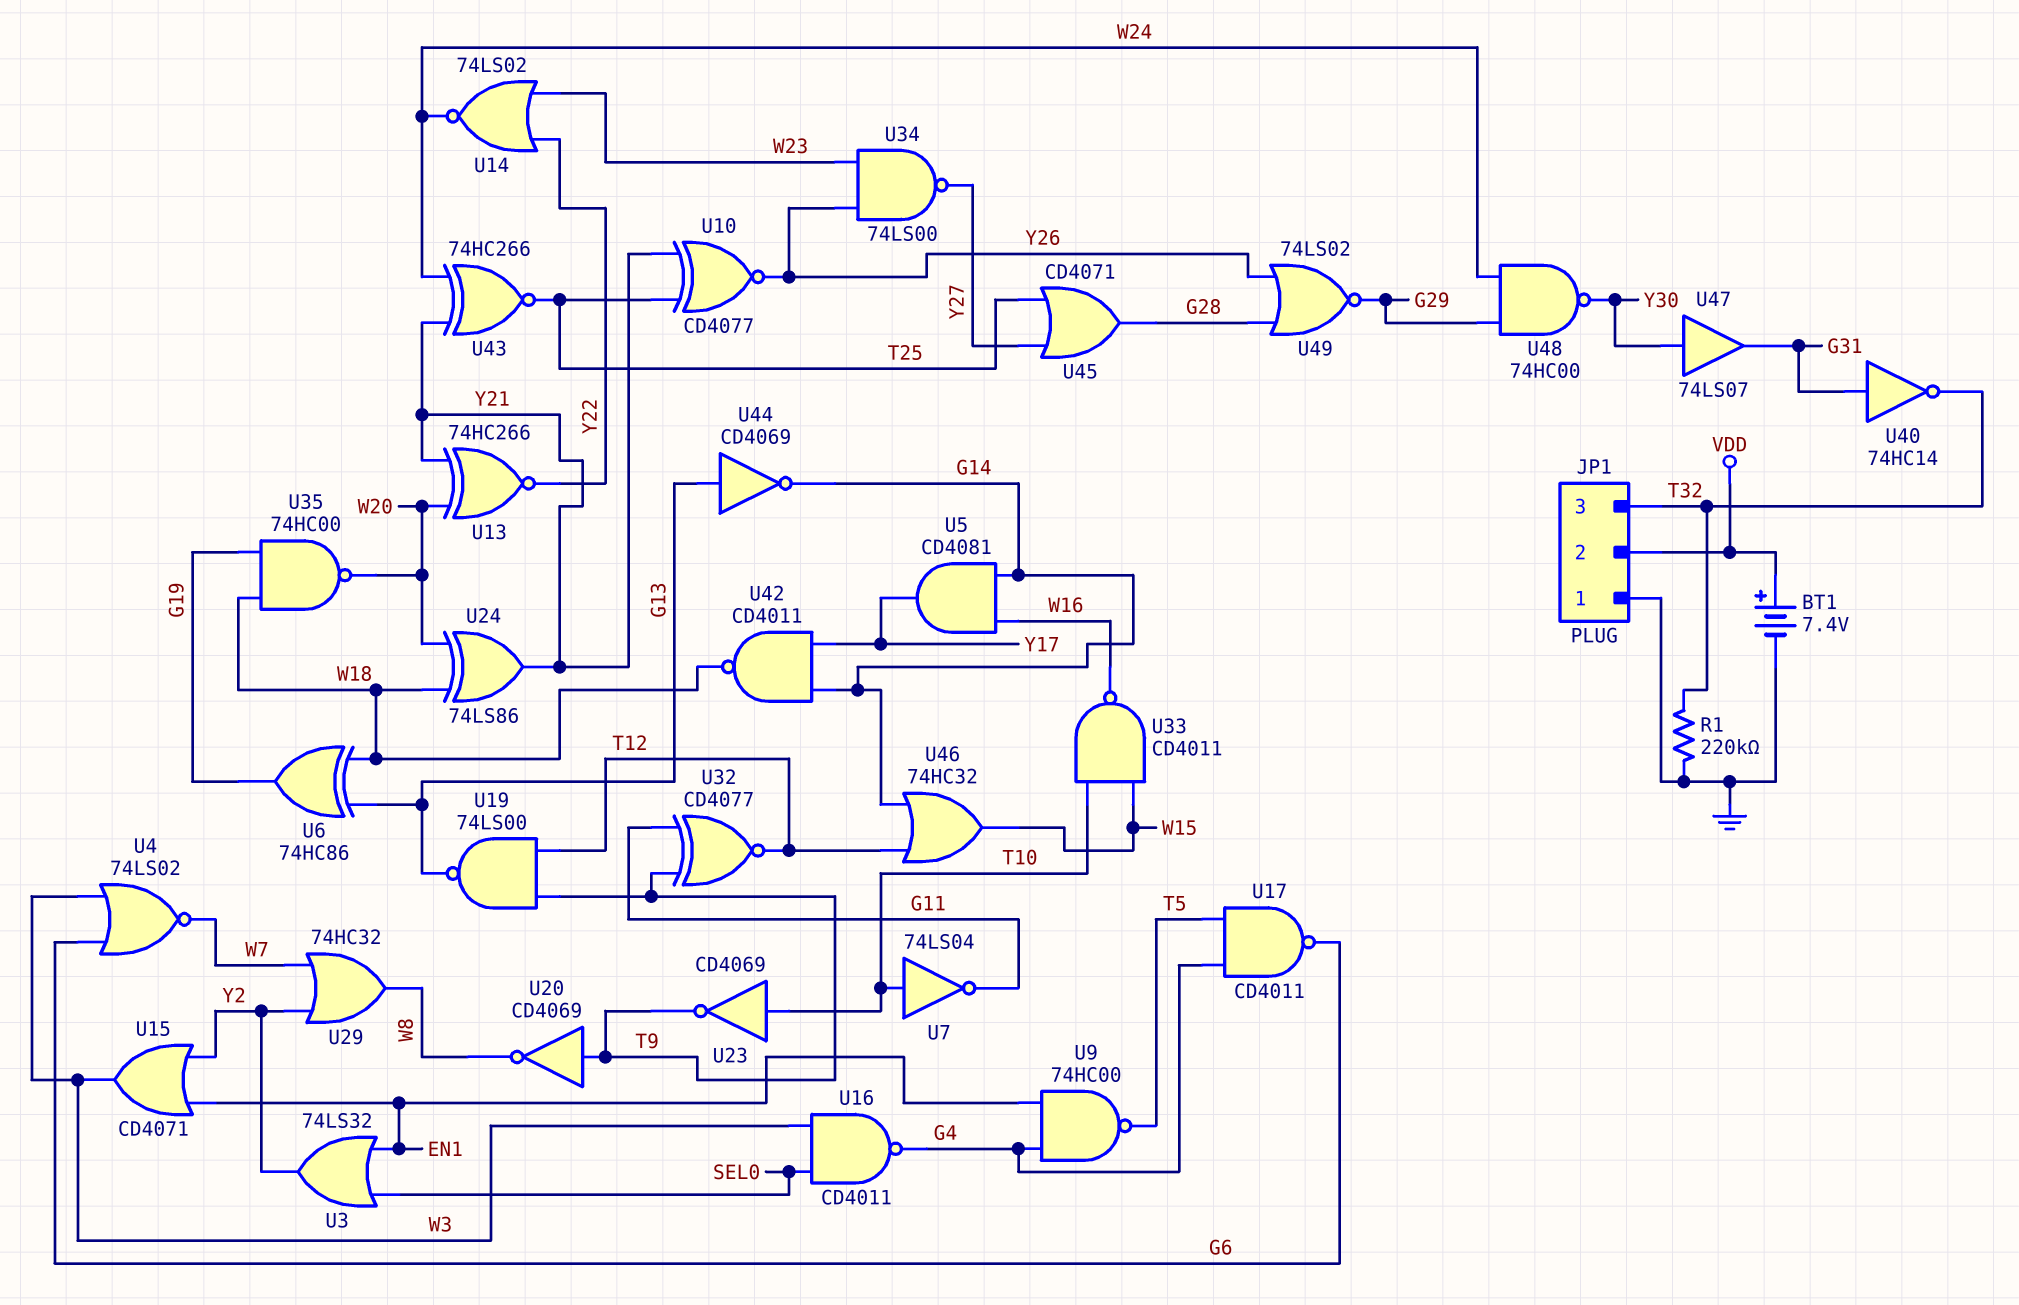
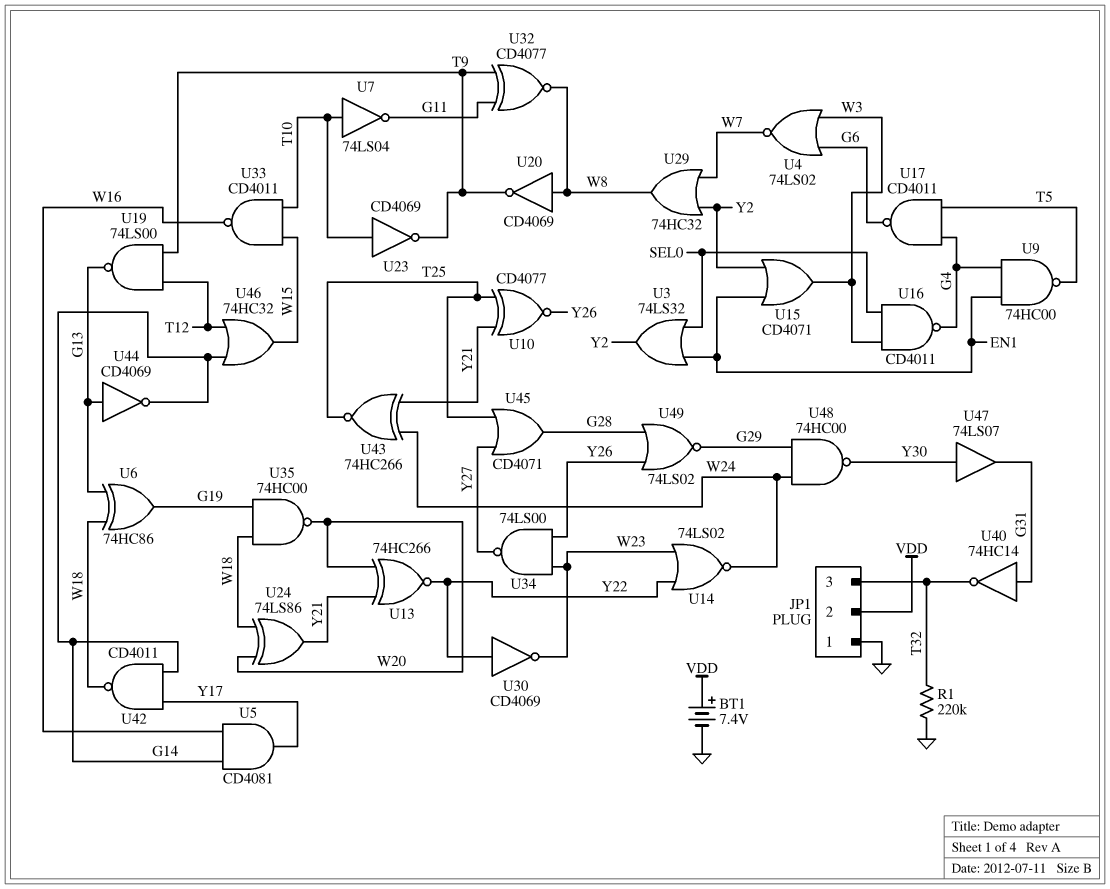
U20: NOT CD4069 (in T9, out W8) -> NOT CD4069 (in W8, out T9)
U30: none -> NOT CD4069 (in Y22, out W23)
U32: XNOR CD4077 (in G11, in T9, out T12) -> XNOR CD4077 (in G11, in T9, out W8)

